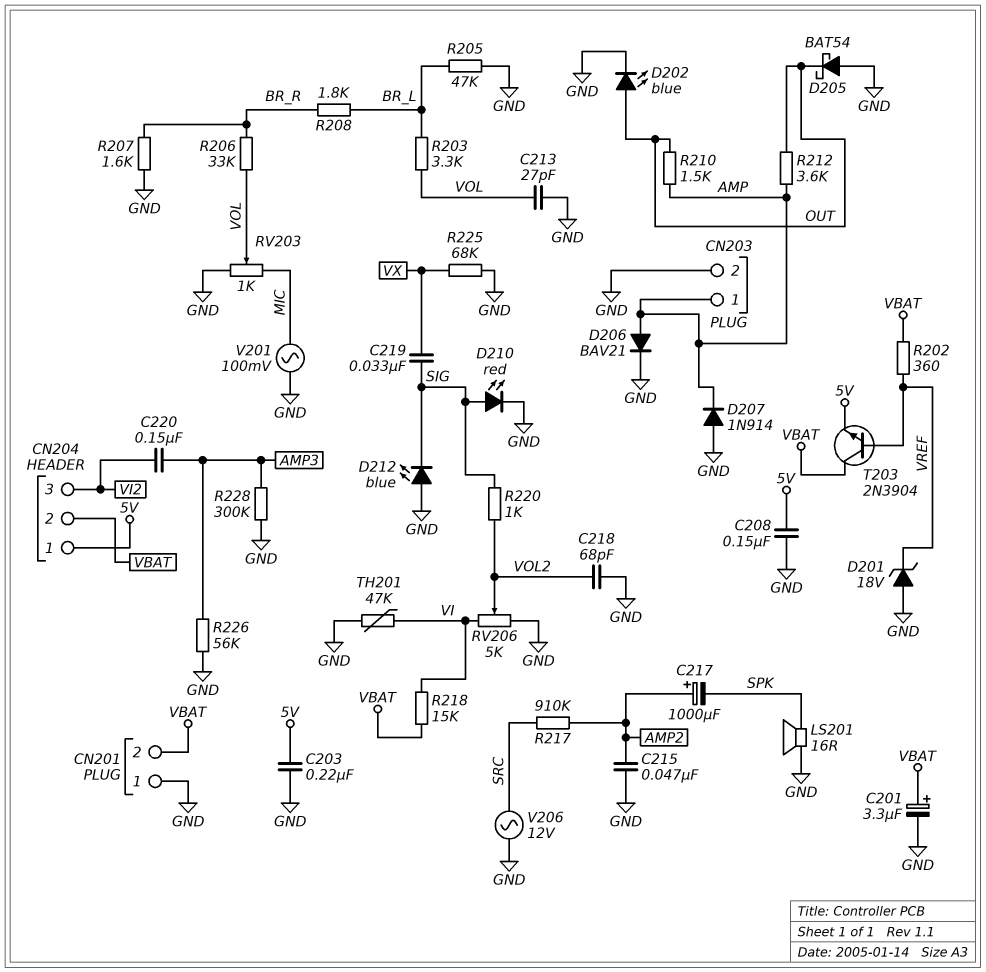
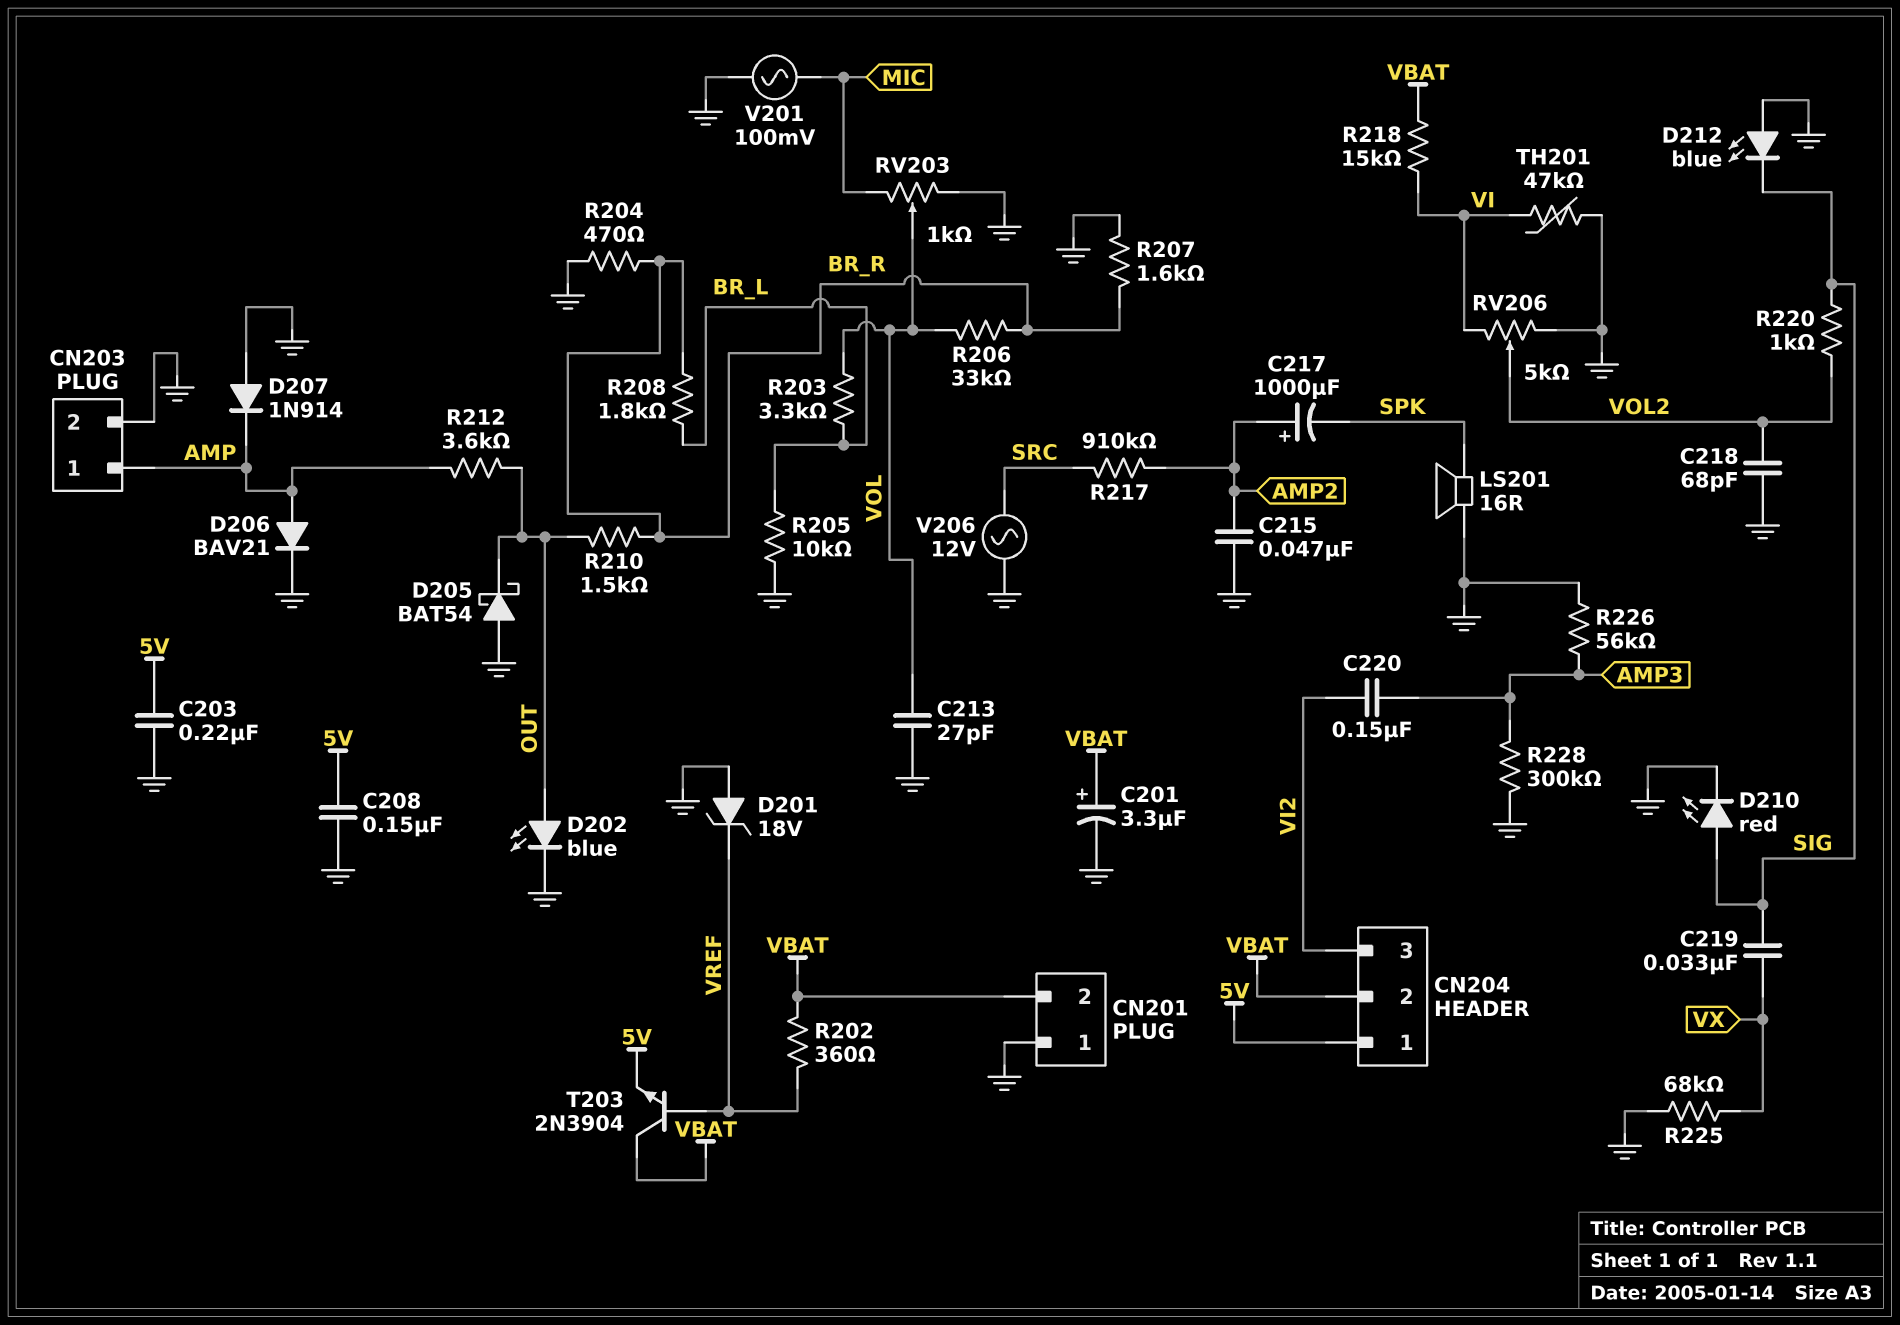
R204: none -> 470 (BR_R, GND)
R205: 47k (BR_L, GND) -> 10k (BR_L, GND)
R210: 1.5k (AMP, OUT) -> 1.5k (BR_R, OUT)

